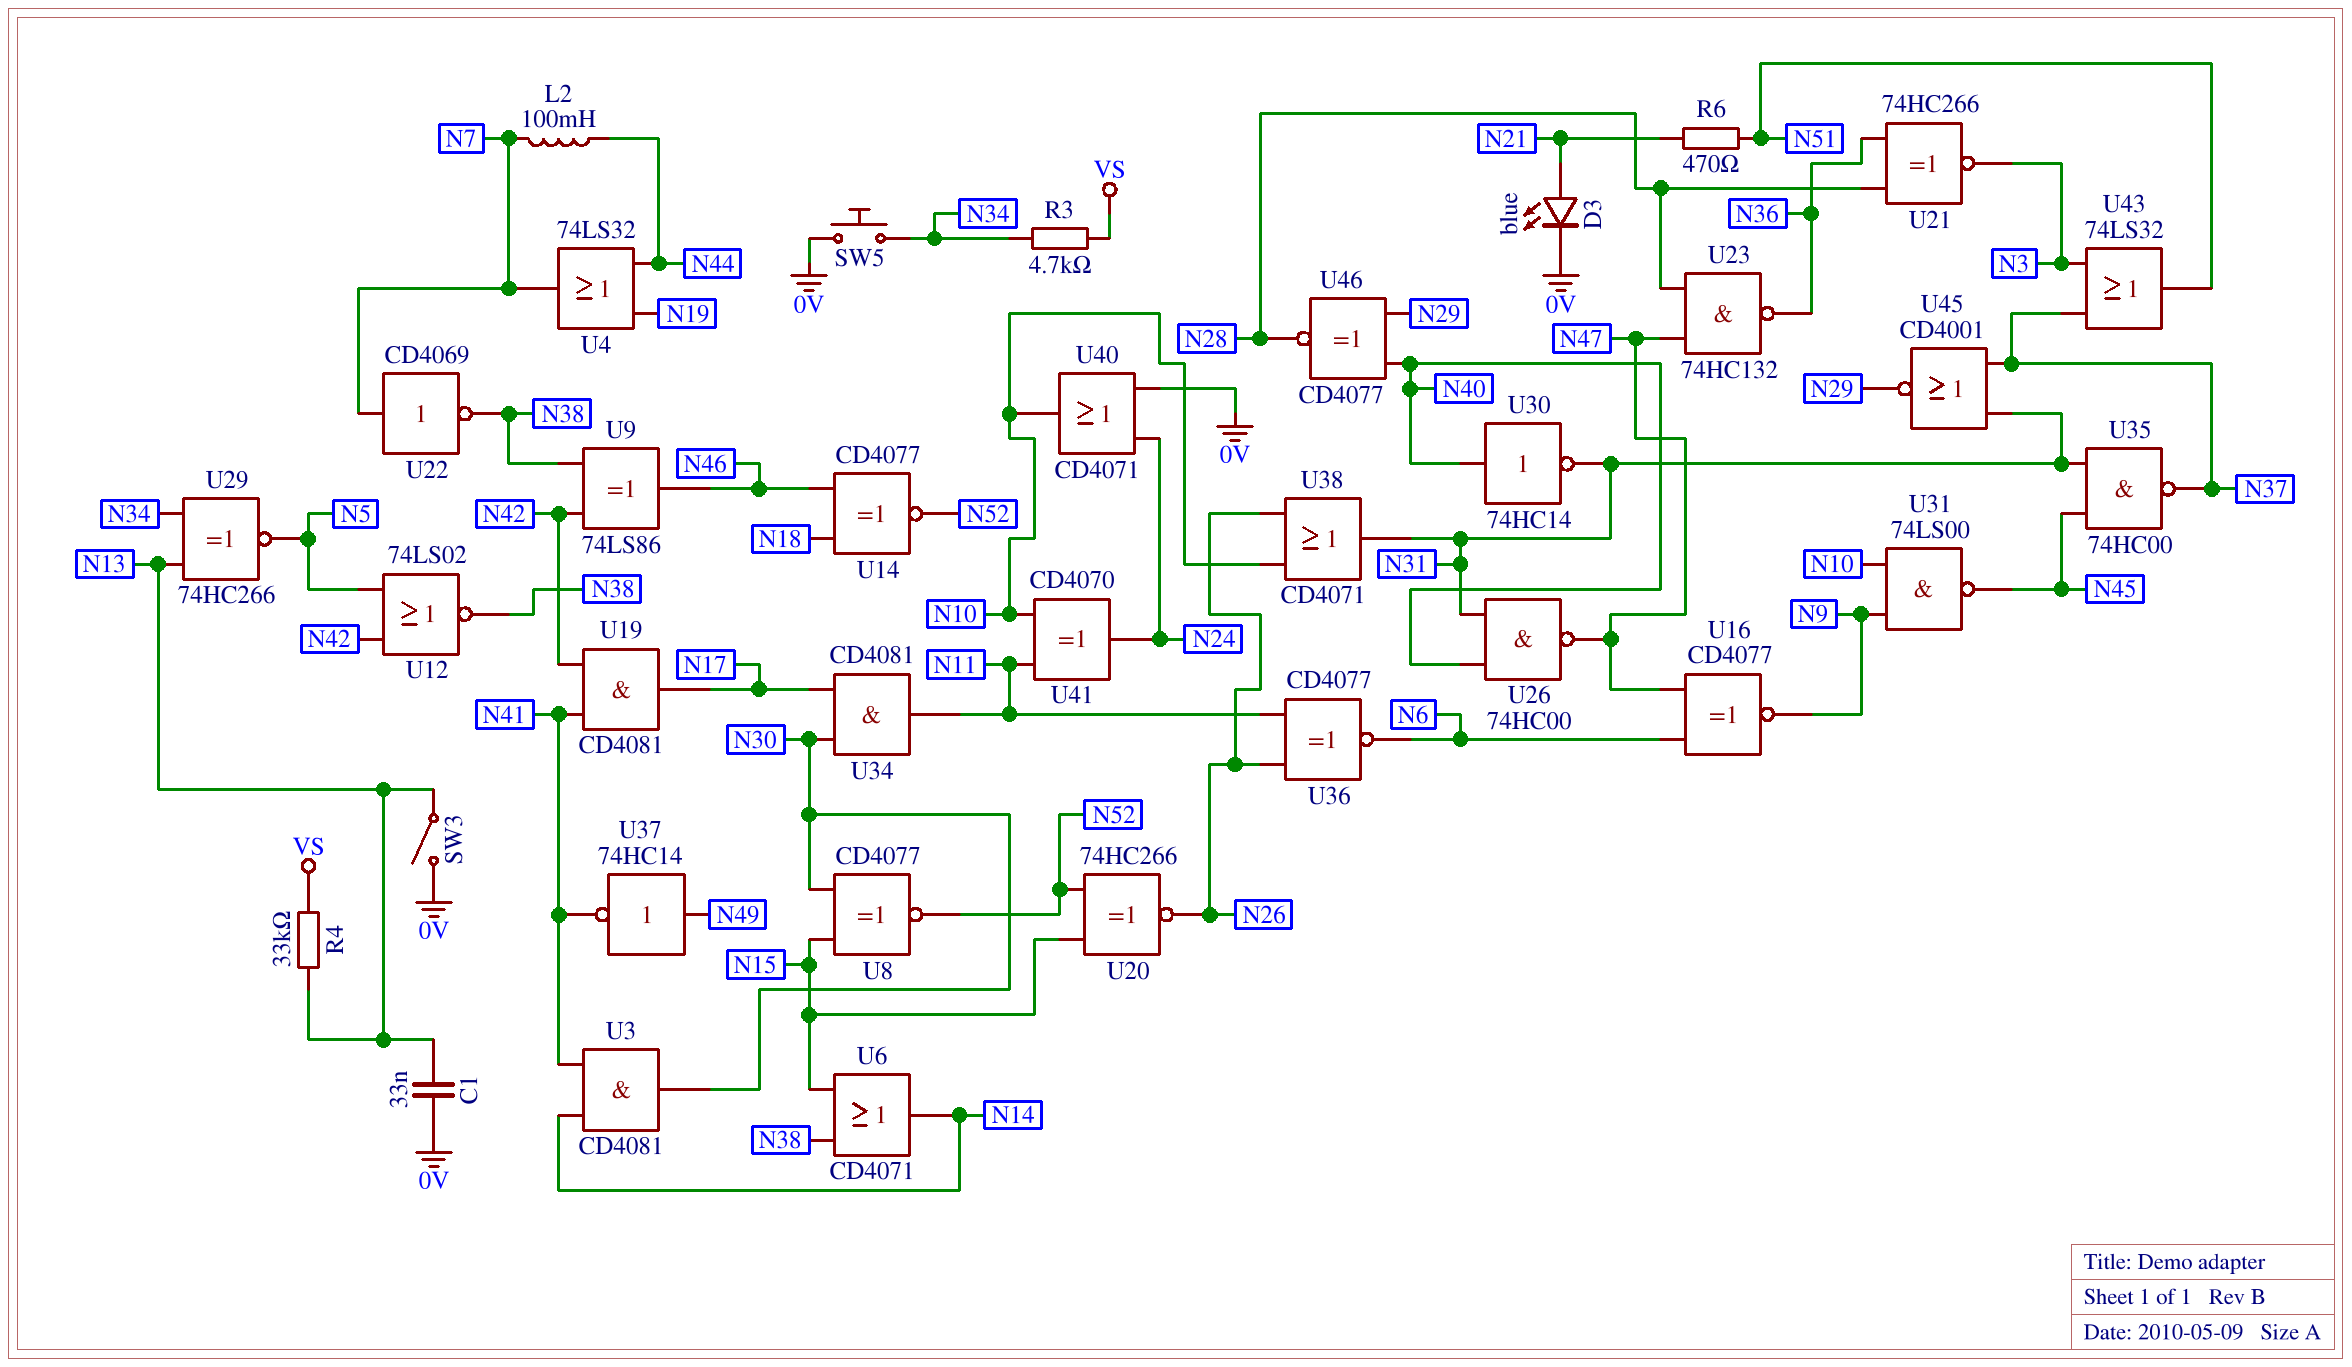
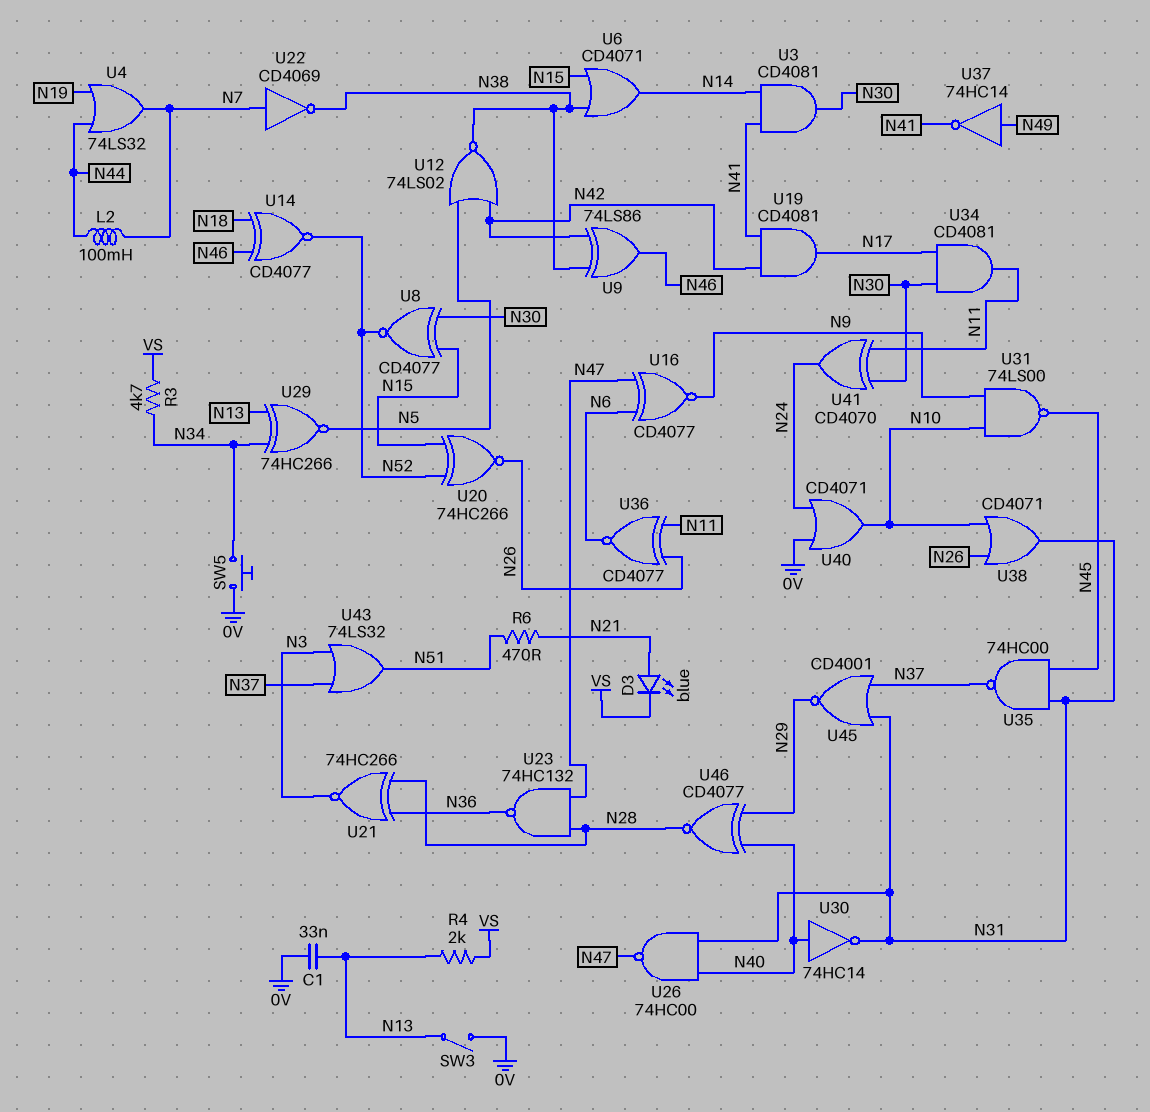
D3: LED blue (A N21, K 0V) -> LED blue (A N21, K VS)
R4: 33k (N13, VS) -> 2k (N13, VS)
U41: XOR CD4070 (in N10, in N11, out N24) -> XOR CD4070 (in N11, in N30, out N24)

